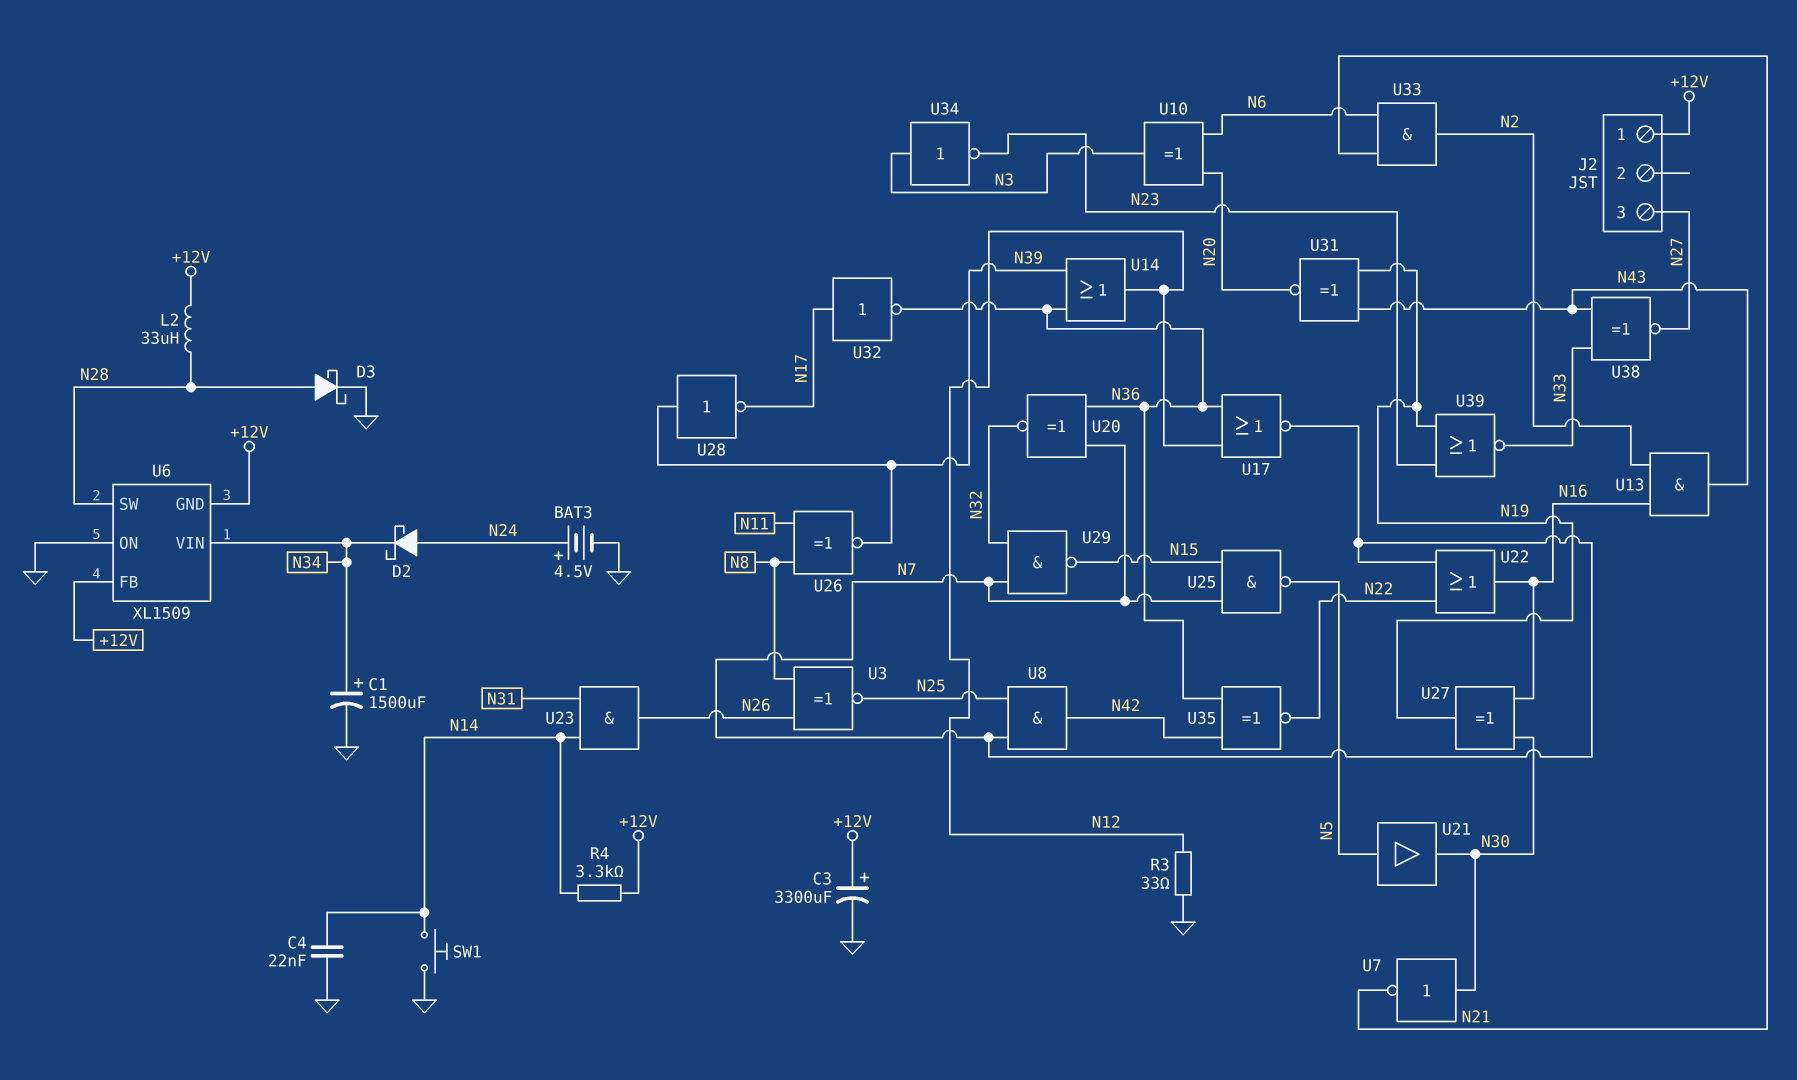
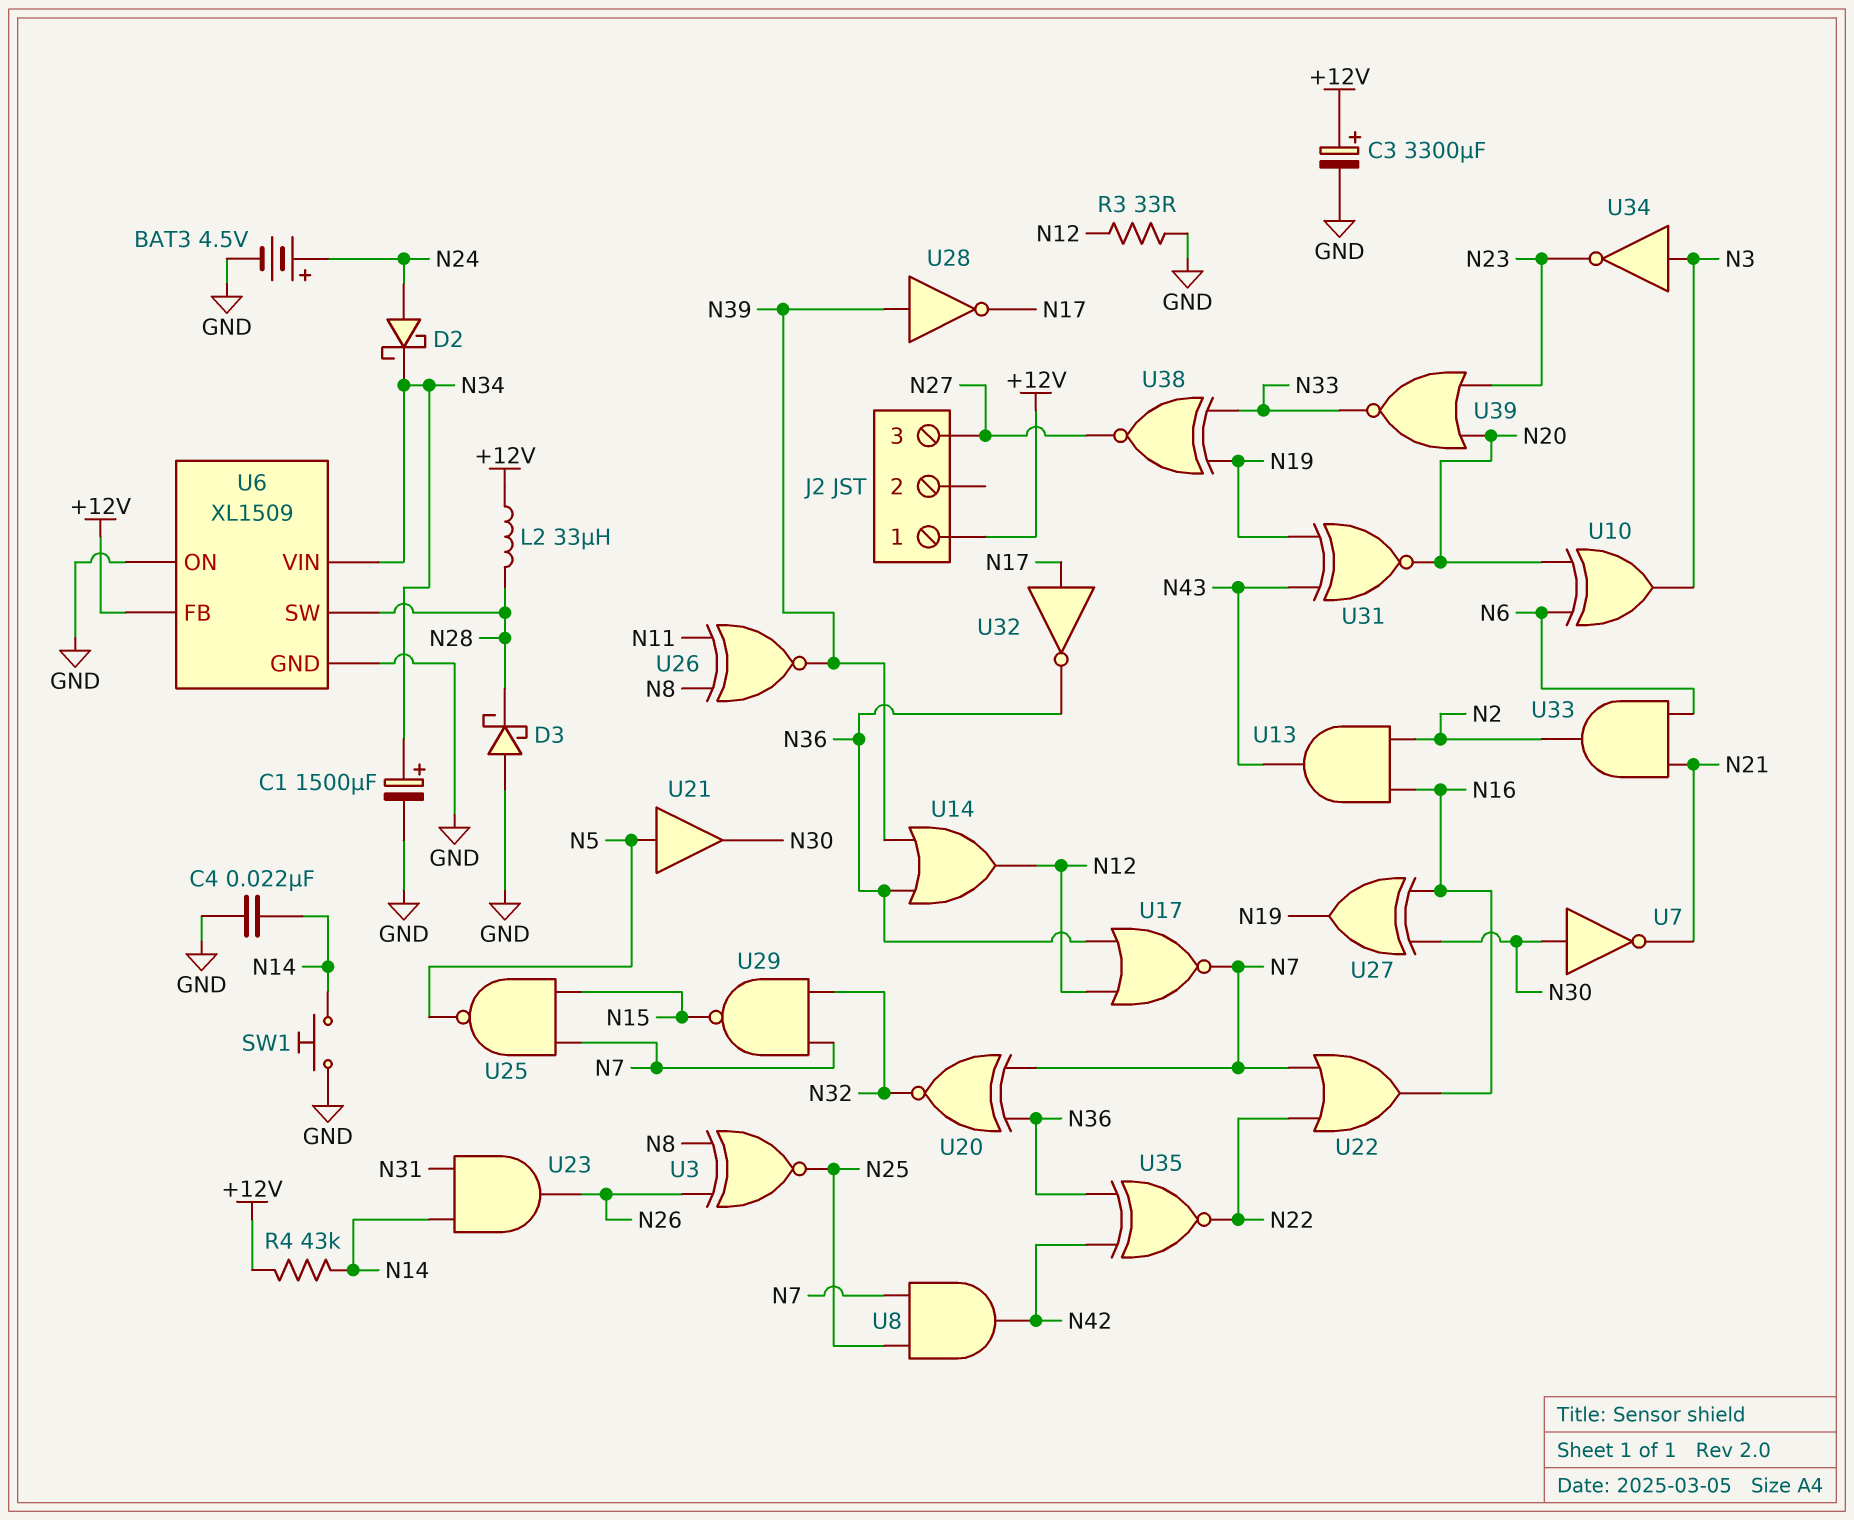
D3: schottky (A N28, K GND) -> schottky (A GND, K N28)
R4: 3.3k (+12V, N14) -> 43k (+12V, N14)
U6 pin GND: +12V -> GND
U38: XNOR (in N33, in N43, out N27) -> XNOR (in N19, in N33, out N27)
U39: NOR (in N19, in N23, out N33) -> NOR (in N20, in N23, out N33)

